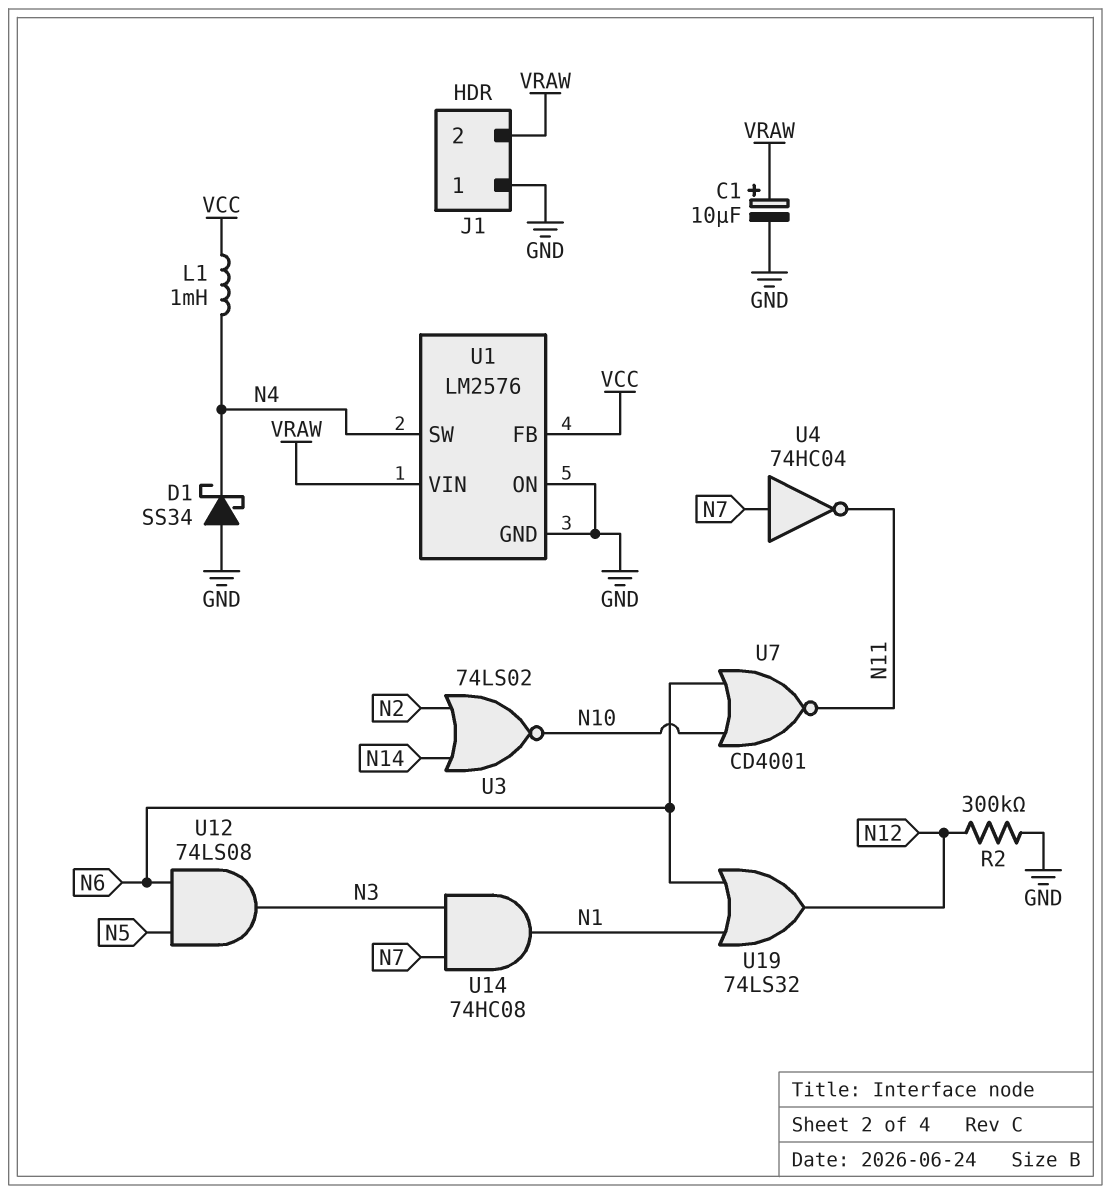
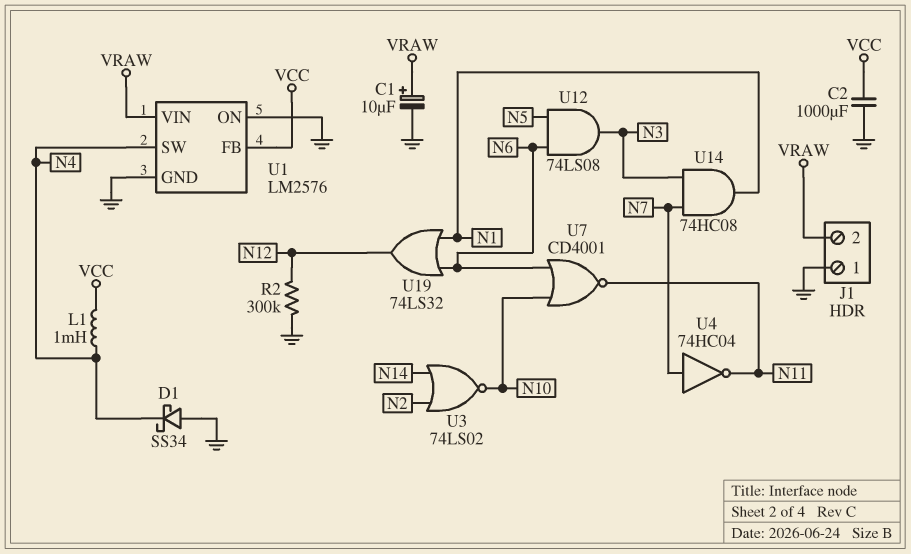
C2: none -> 1000uF (GND, VCC)

